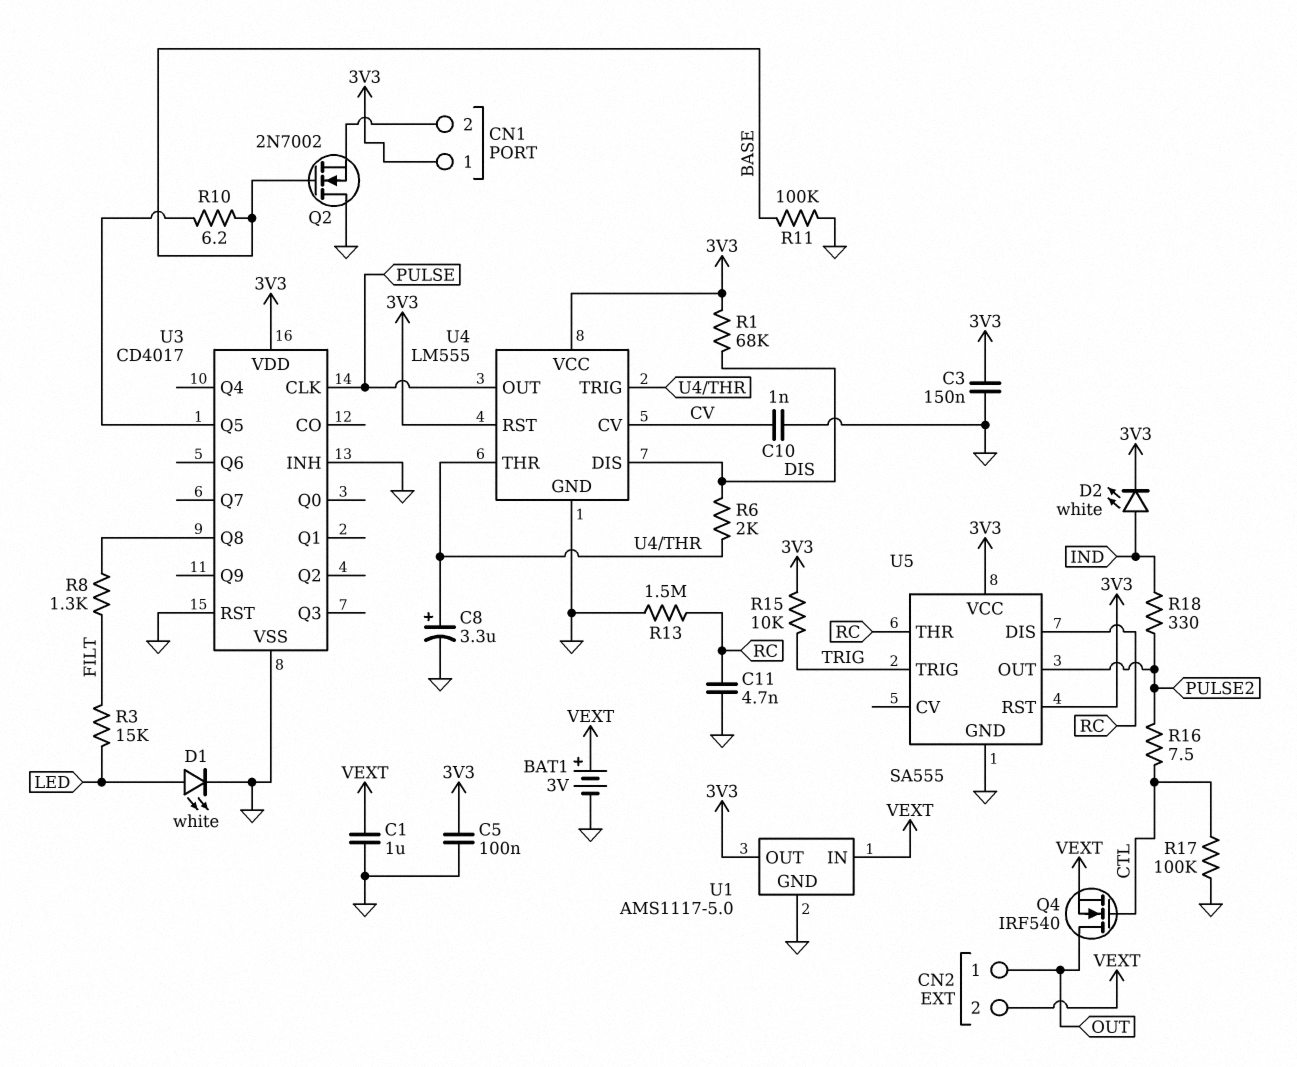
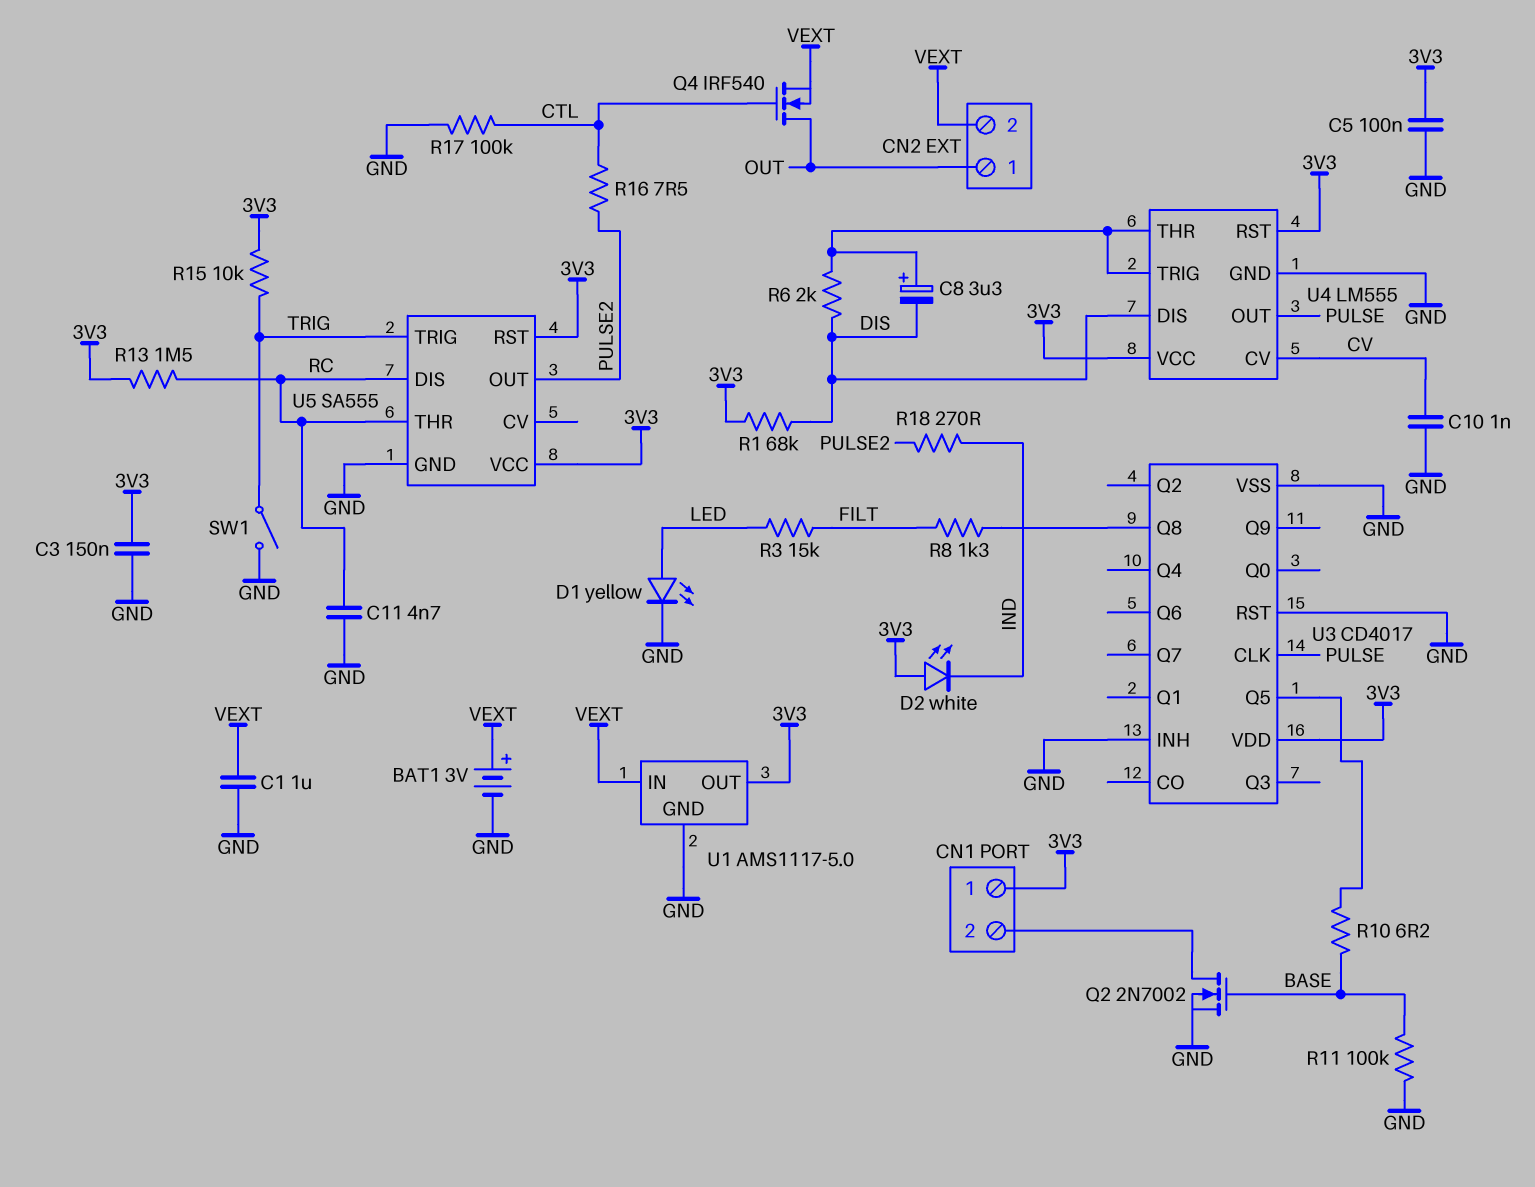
C8: 3.3uF (plus U4/THR, minus GND) -> 3.3uF (plus U4/THR, minus DIS)
D1: LED white (A LED, K GND) -> LED yellow (A LED, K GND)
D2: LED white (A IND, K 3V3) -> LED white (A 3V3, K IND)
Q2: NMOS 2N7002 (G BASE, D GND, S CN1/2) -> NMOS 2N7002 (G BASE, D CN1/2, S GND)
R13: 1.5M (GND, RC) -> 1.5M (3V3, RC)
R18: 330 (IND, PULSE2) -> 270 (IND, PULSE2)
SW1: none -> switch (GND, TRIG)

